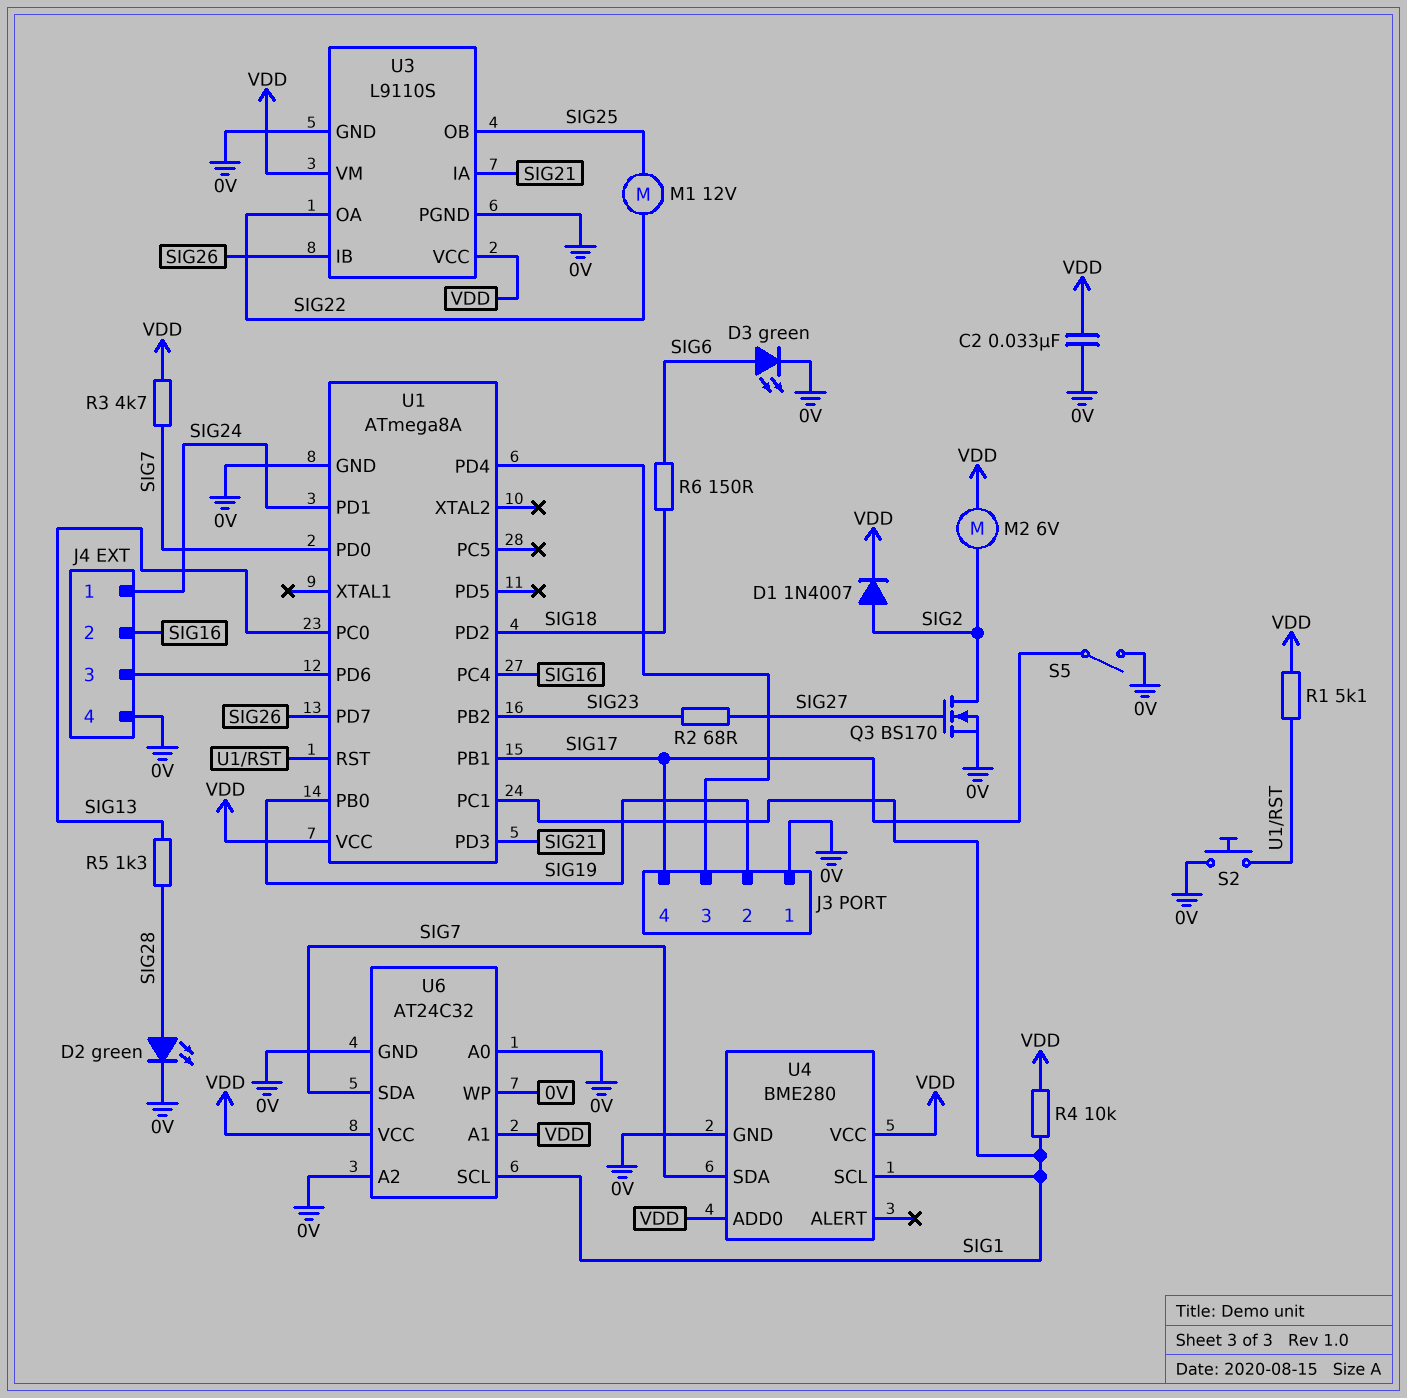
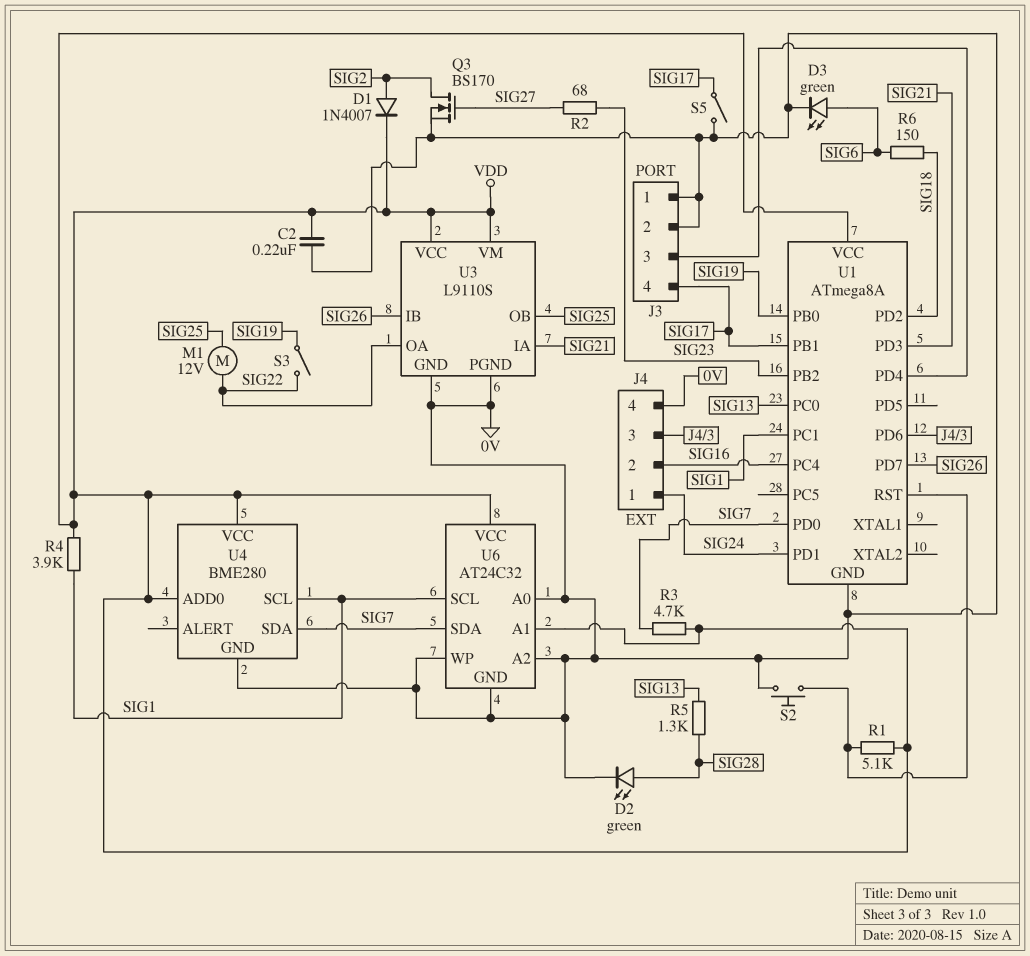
C2: 33nF (0V, VDD) -> 220nF (0V, VDD)
J3 pin 2: SIG19 -> 0V
M2: motor 6V (SIG2, VDD) -> none
R4: 10k (SIG1, VDD) -> 3.9k (SIG1, VDD)
S3: none -> switch (SIG19, SIG22)

